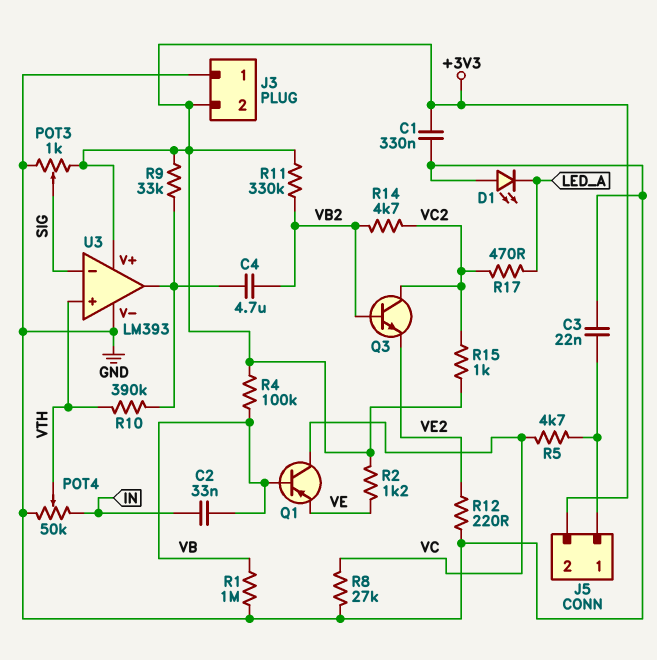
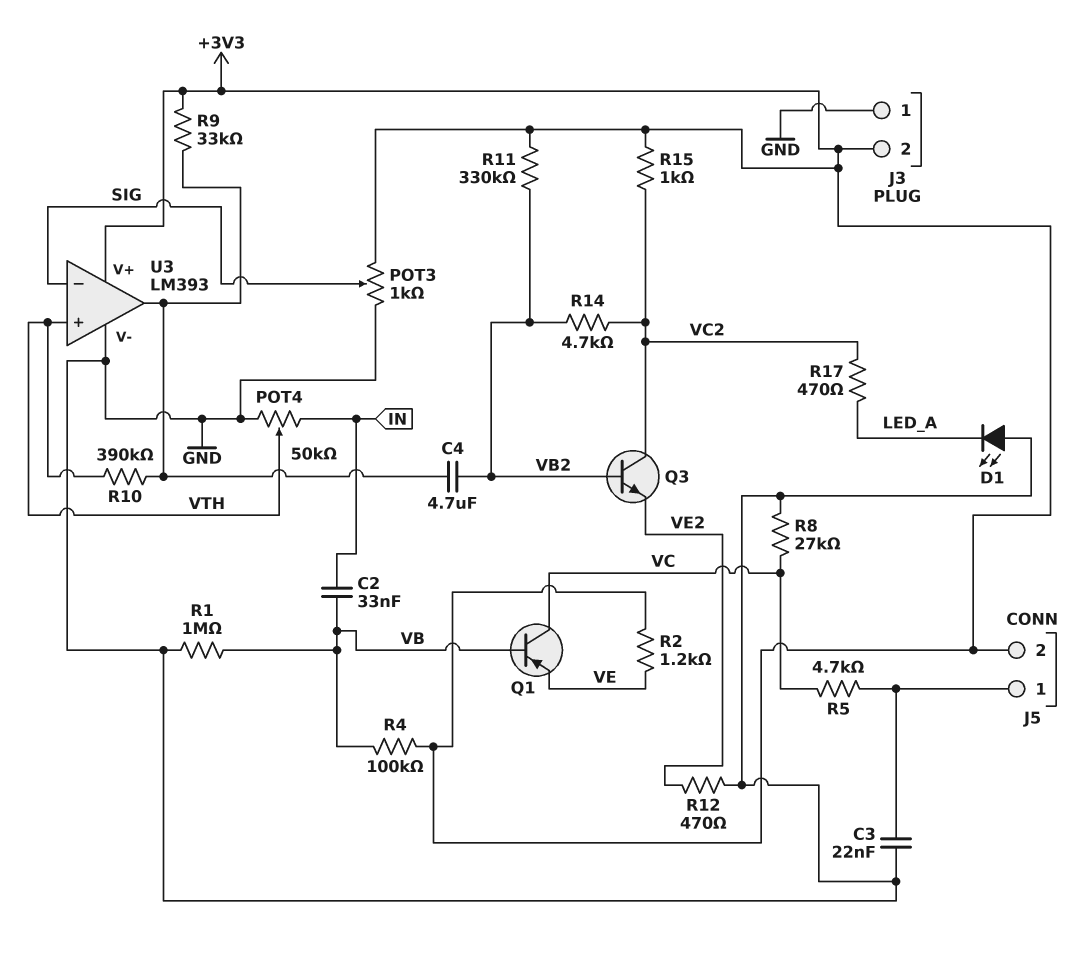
C1: 330nF (+3V3, GND) -> none
R12: 220 (GND, VE2) -> 470 (GND, VE2)

